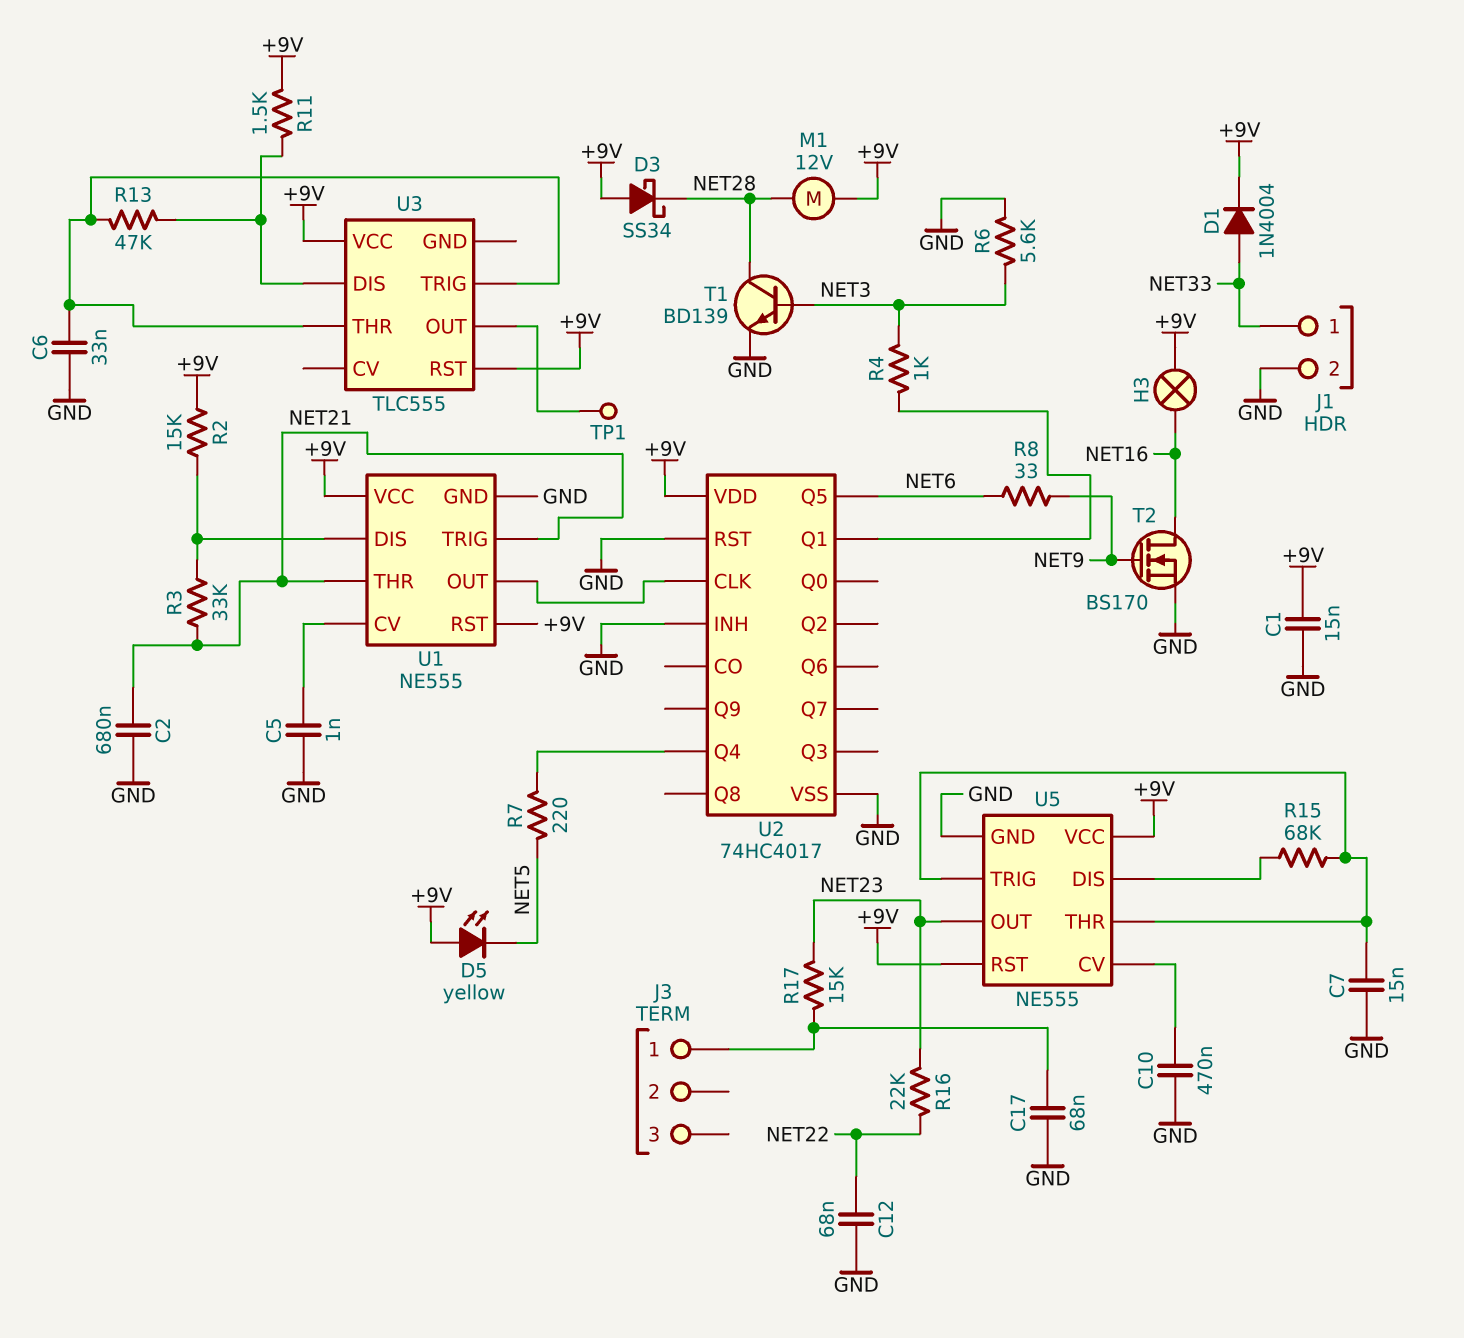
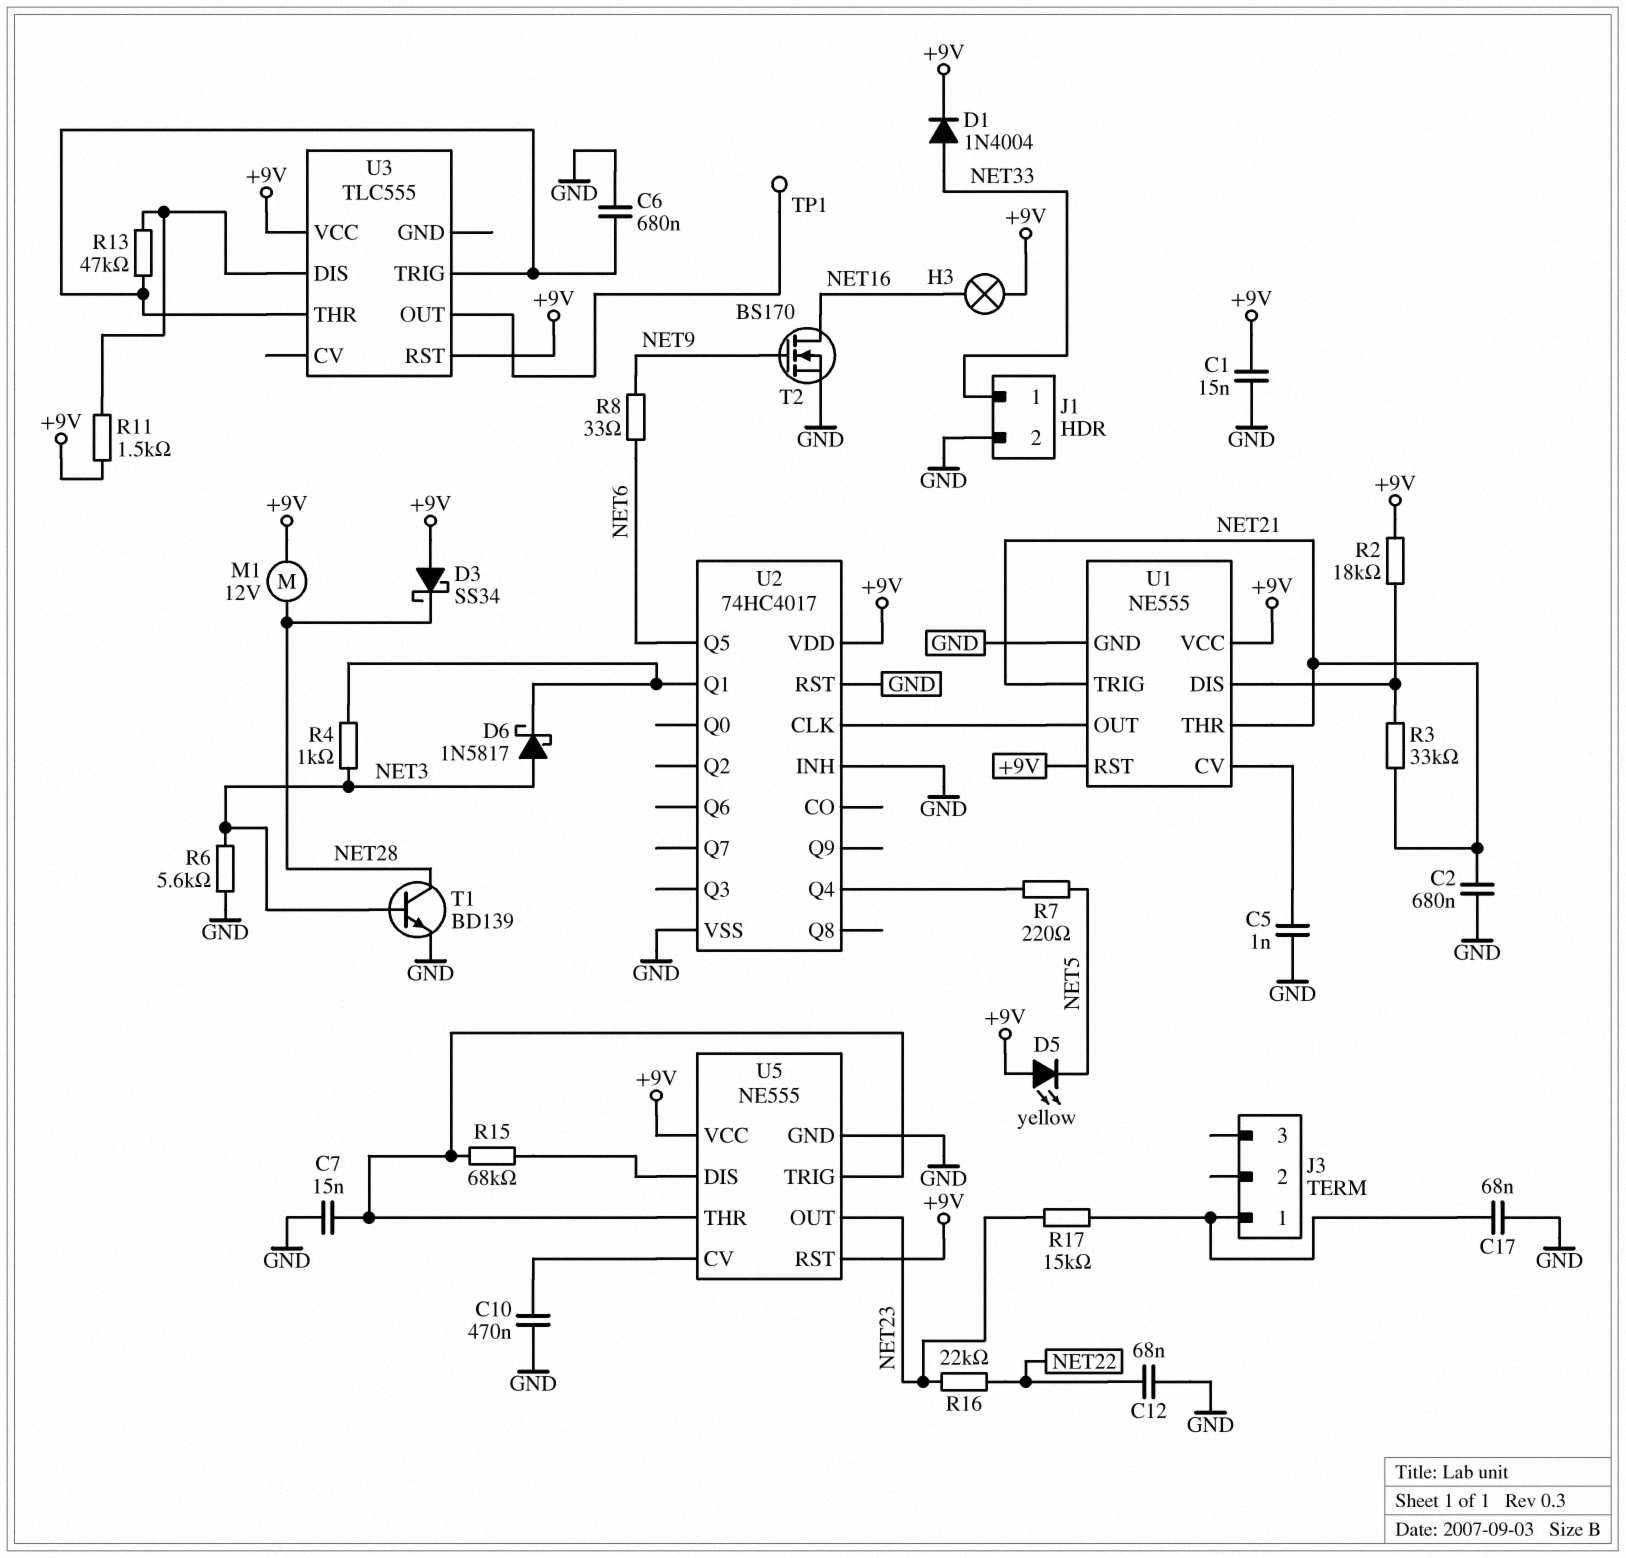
C6: 33nF (GND, U3/THR) -> 680nF (GND, U3/THR)
D6: none -> schottky 1N5817 (A NET3, K U2/Q1)
R2: 15k (+9V, U1/DIS) -> 18k (+9V, U1/DIS)

